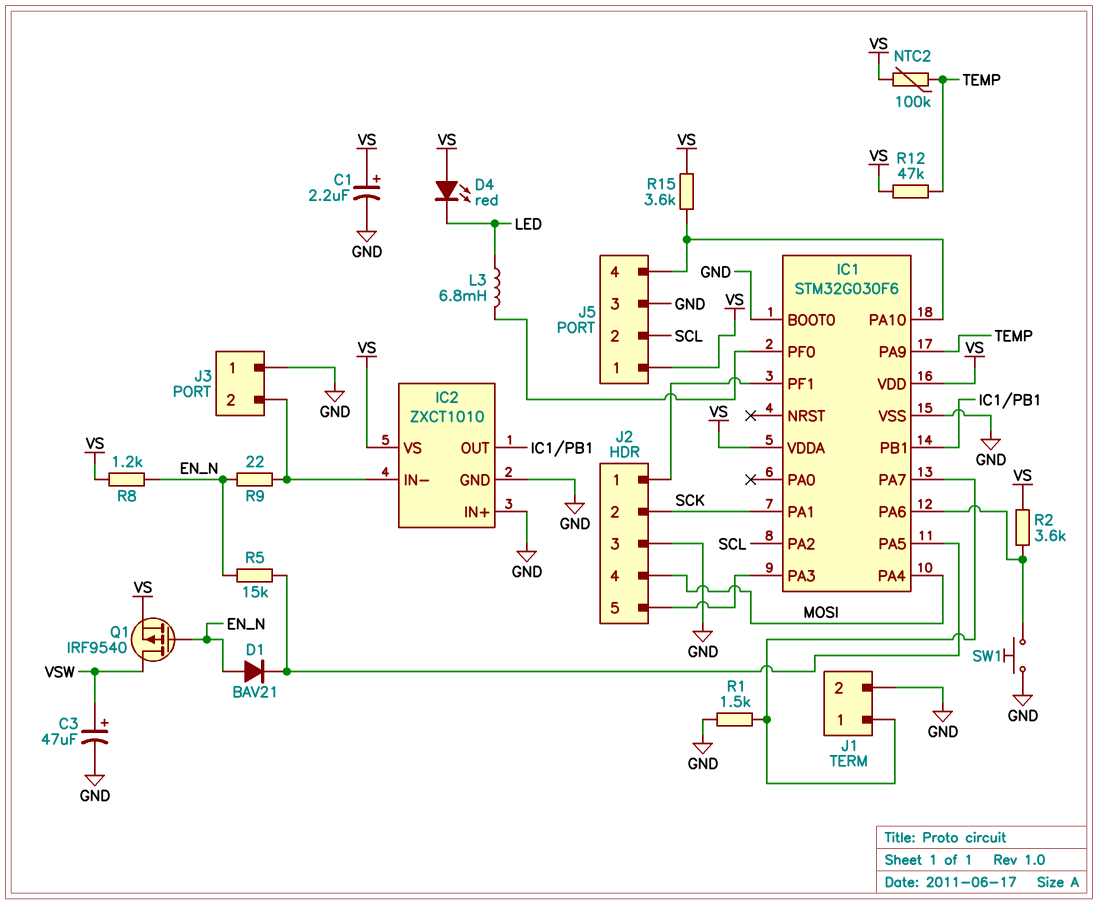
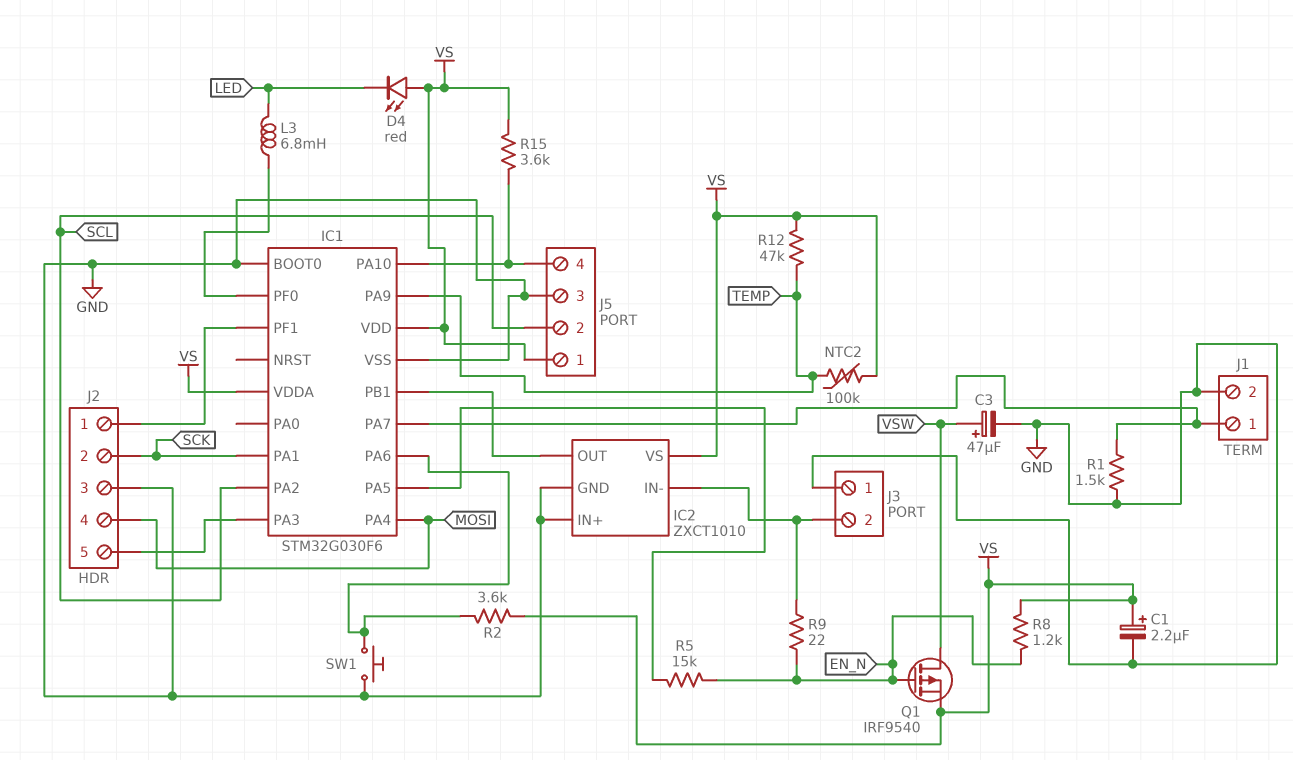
D1: diode BAV21 (A EN_N, K IC1/PA5) -> none

